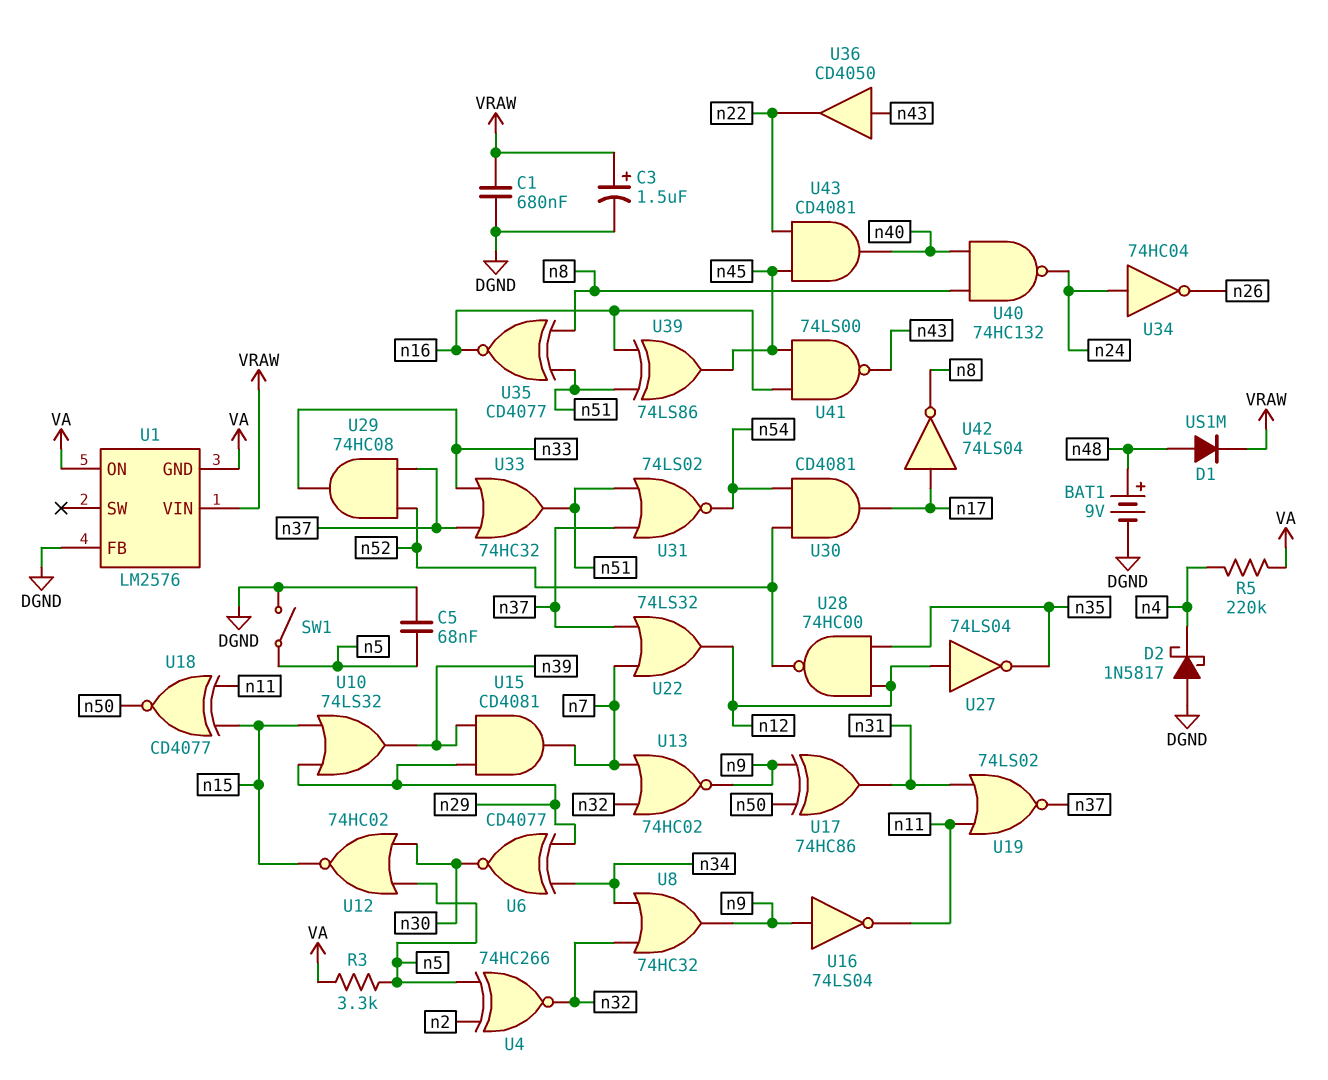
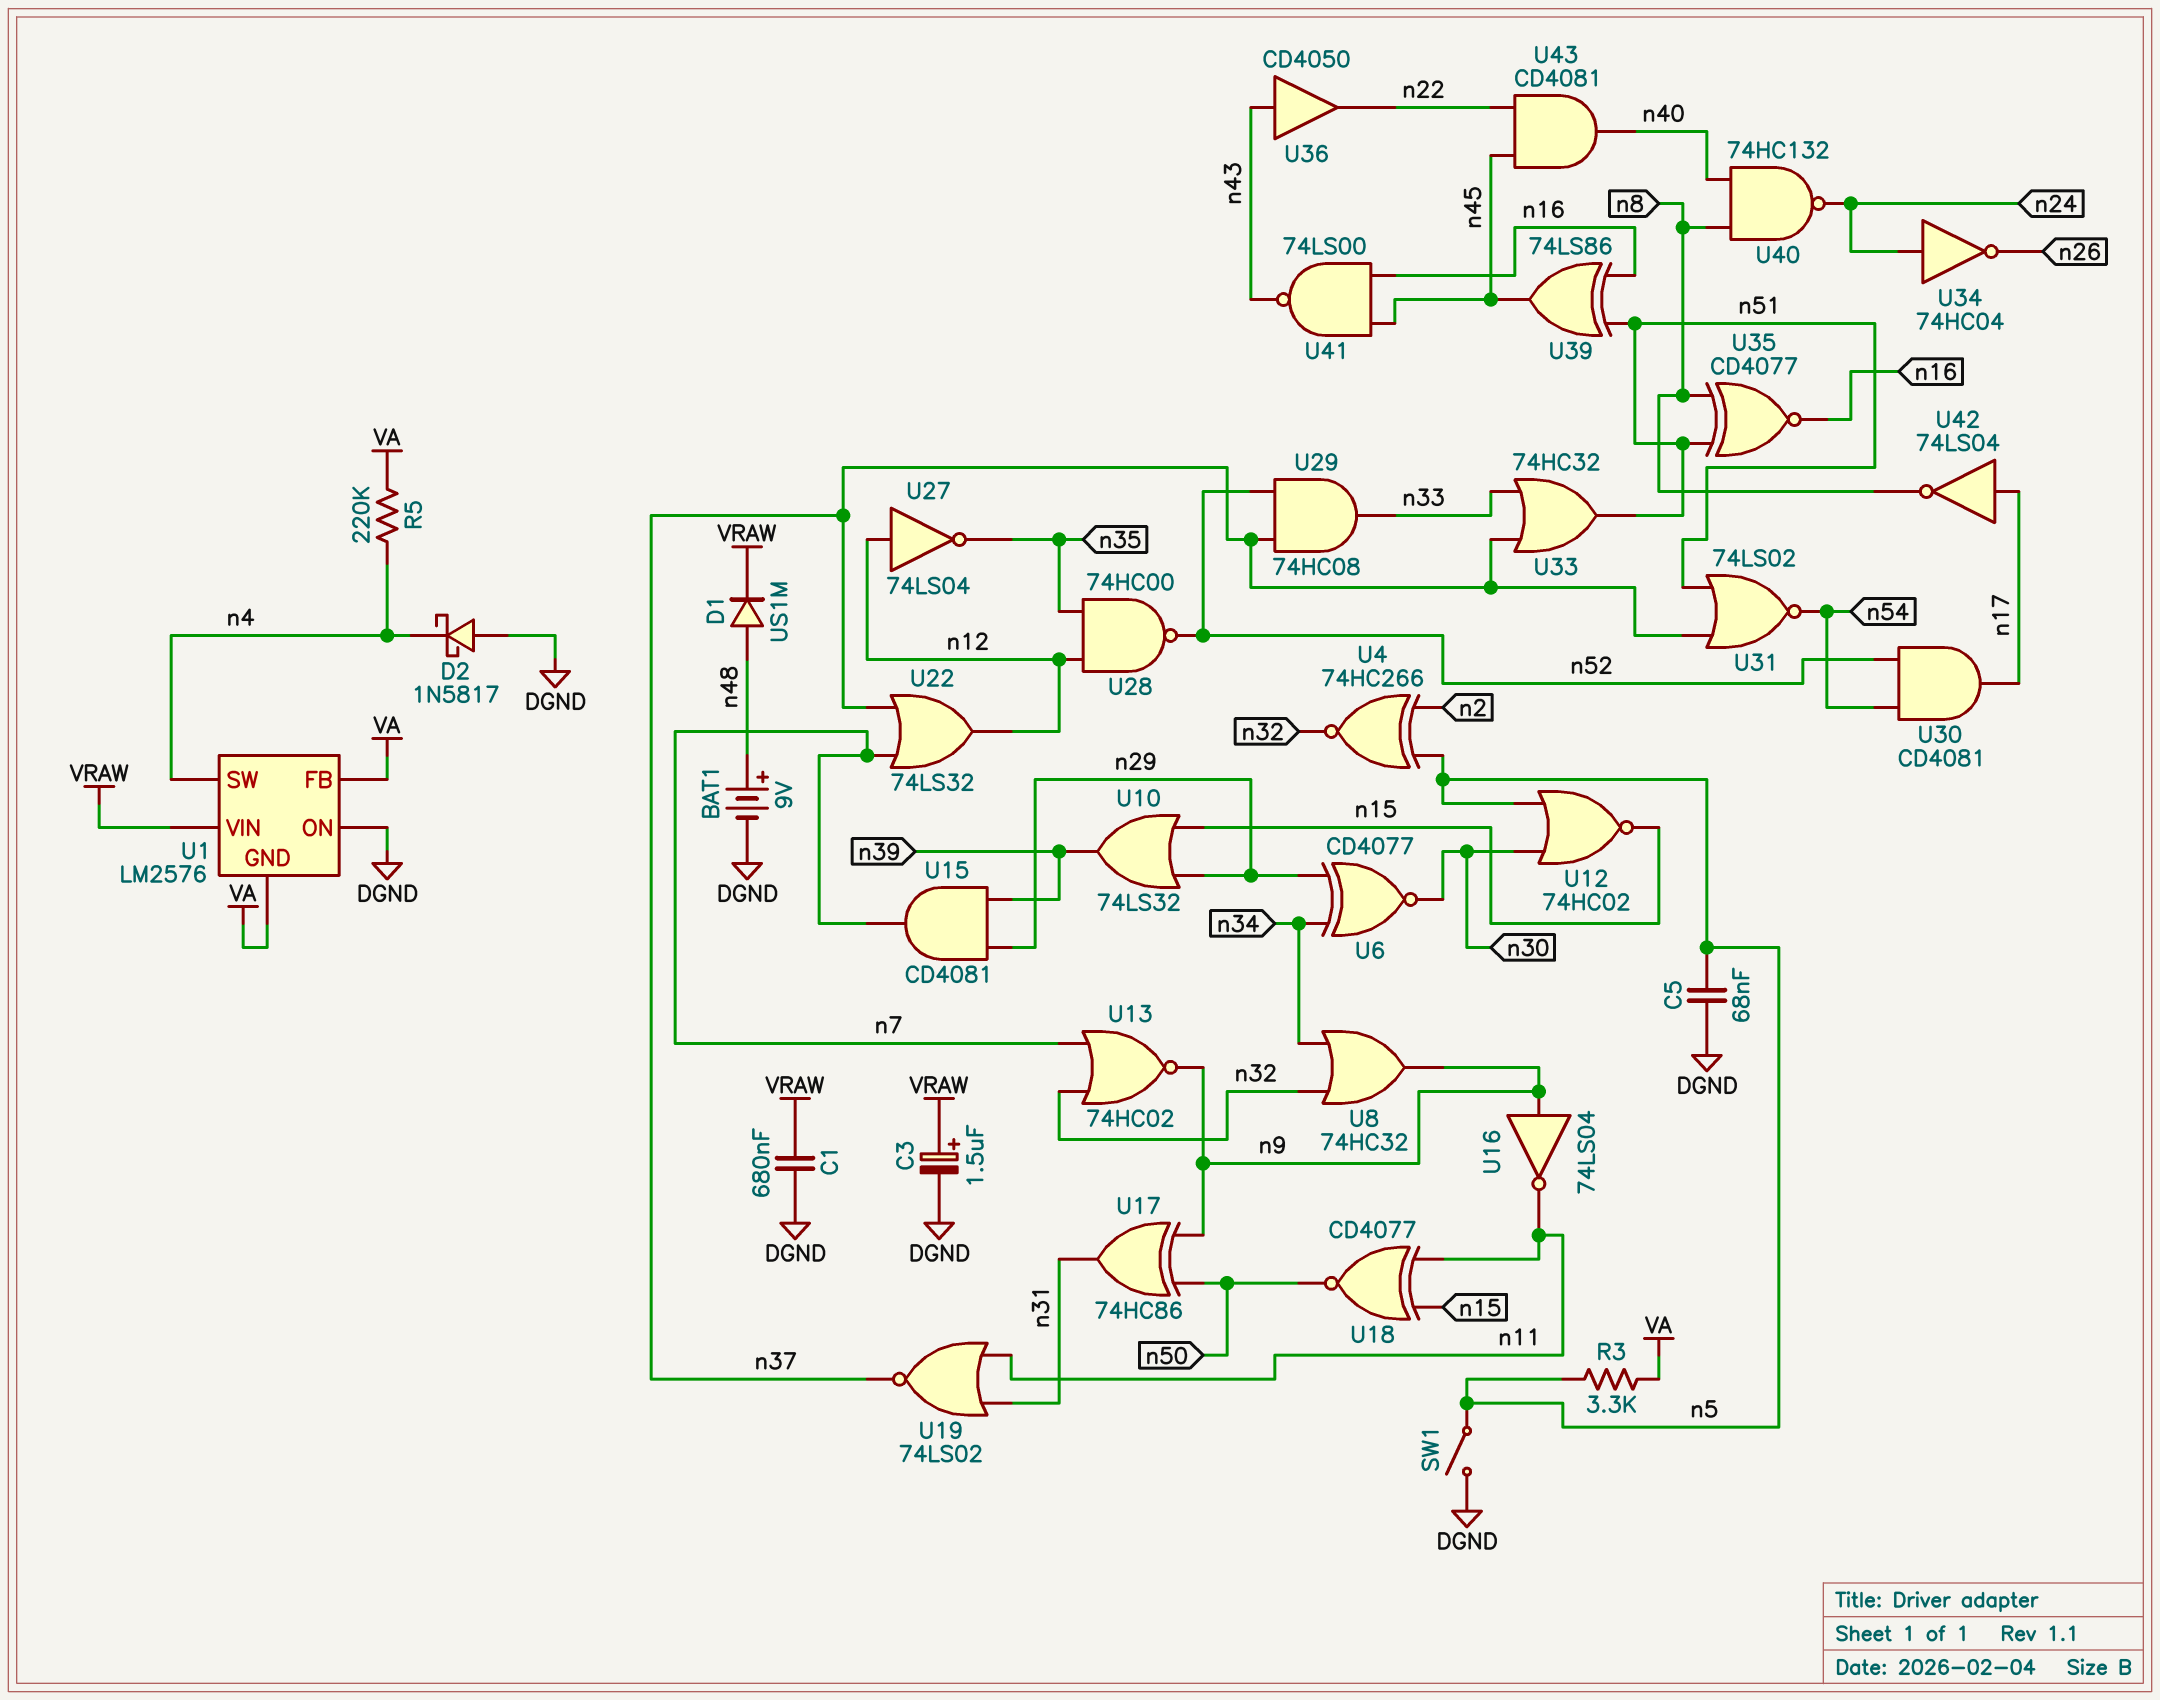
U1 pin FB: DGND -> VA
U1 pin ON: VA -> DGND
U1 pin SW: none -> n4

